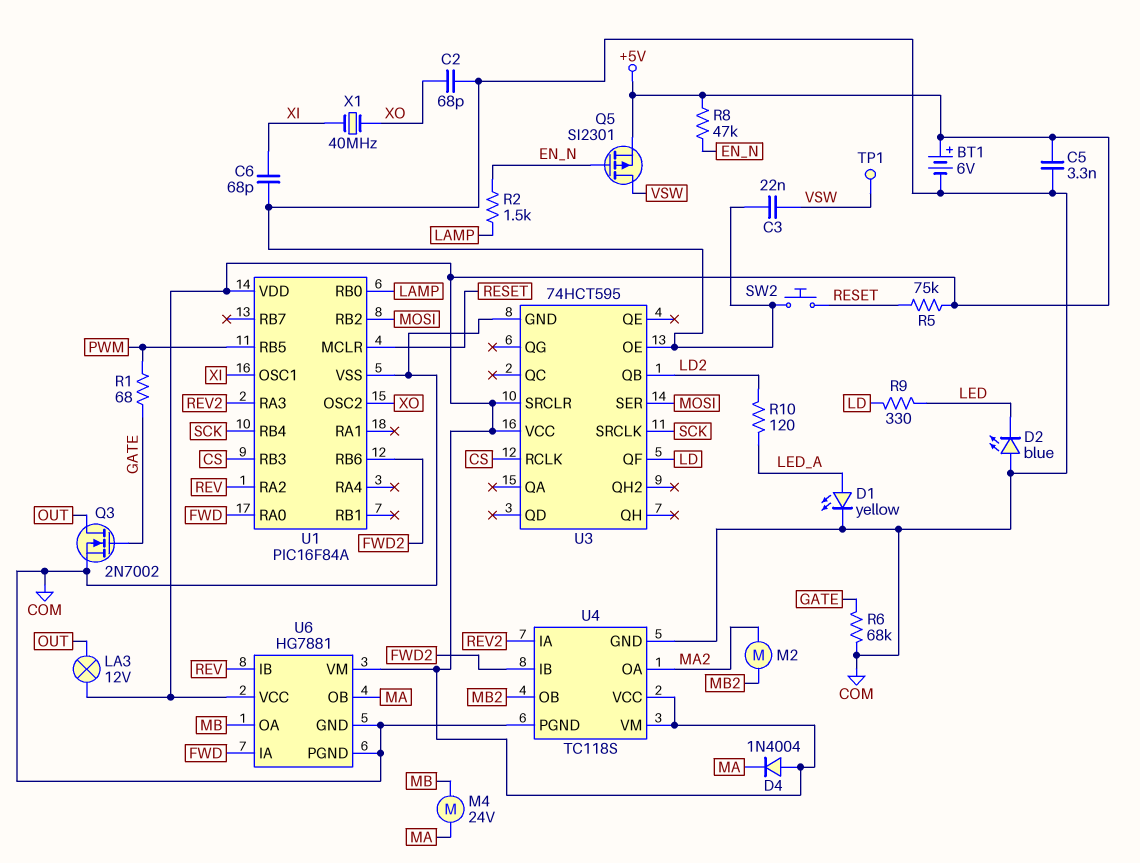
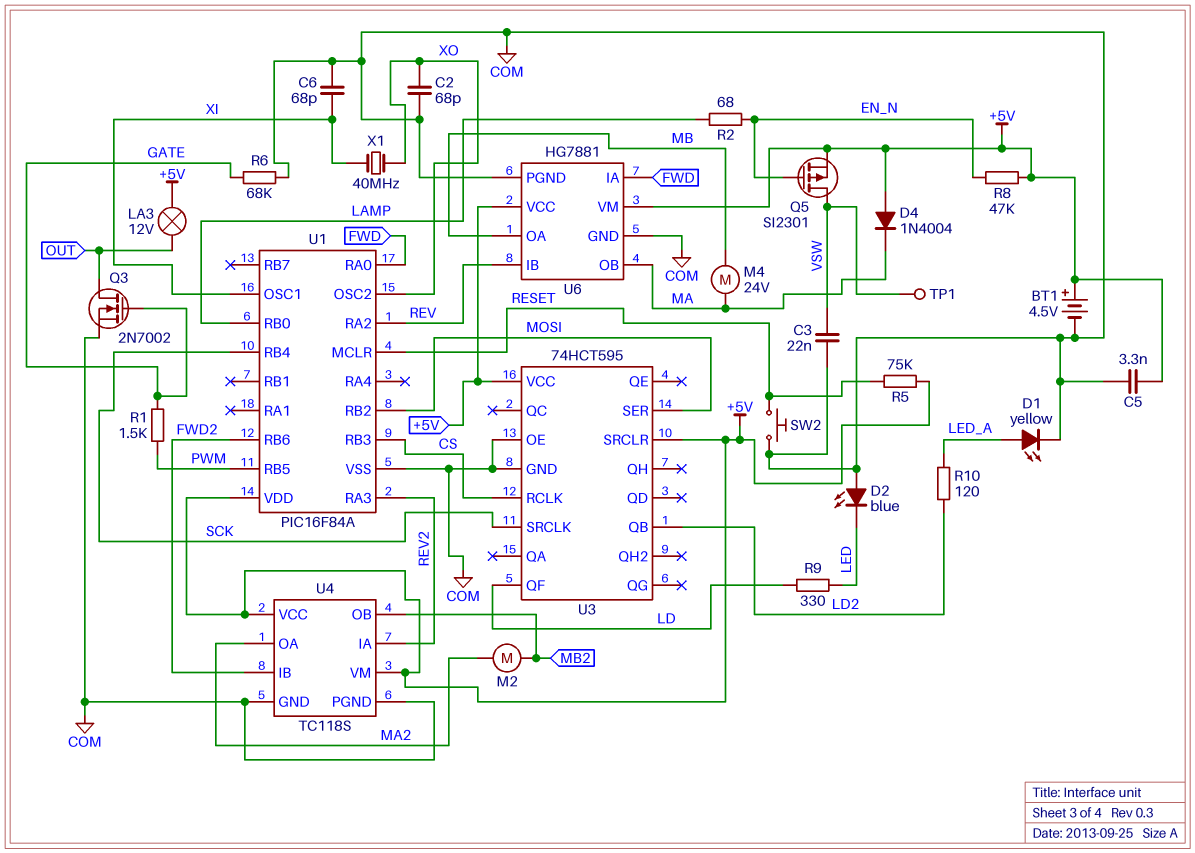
BT1: 6V (plus +5V, minus COM) -> 4.5V (plus +5V, minus COM)
R1: 68 (GATE, PWM) -> 1.5k (GATE, PWM)
R2: 1.5k (EN_N, LAMP) -> 68 (EN_N, LAMP)

